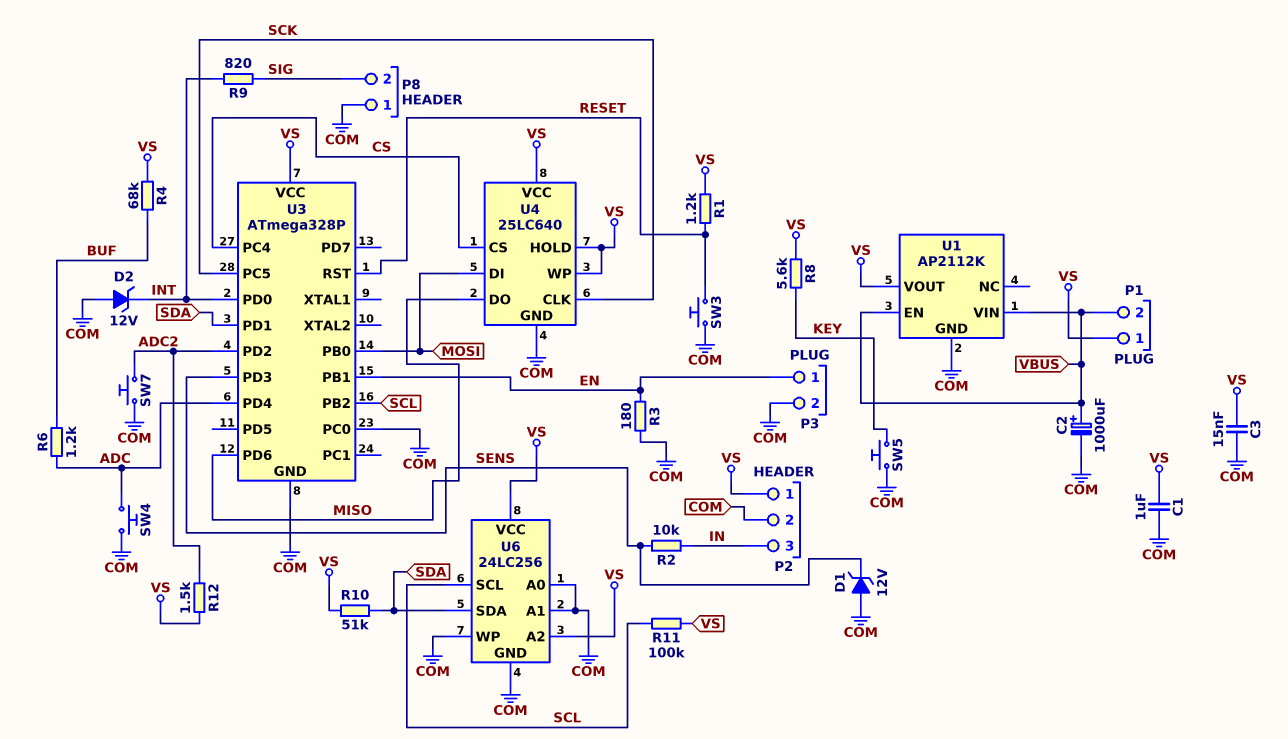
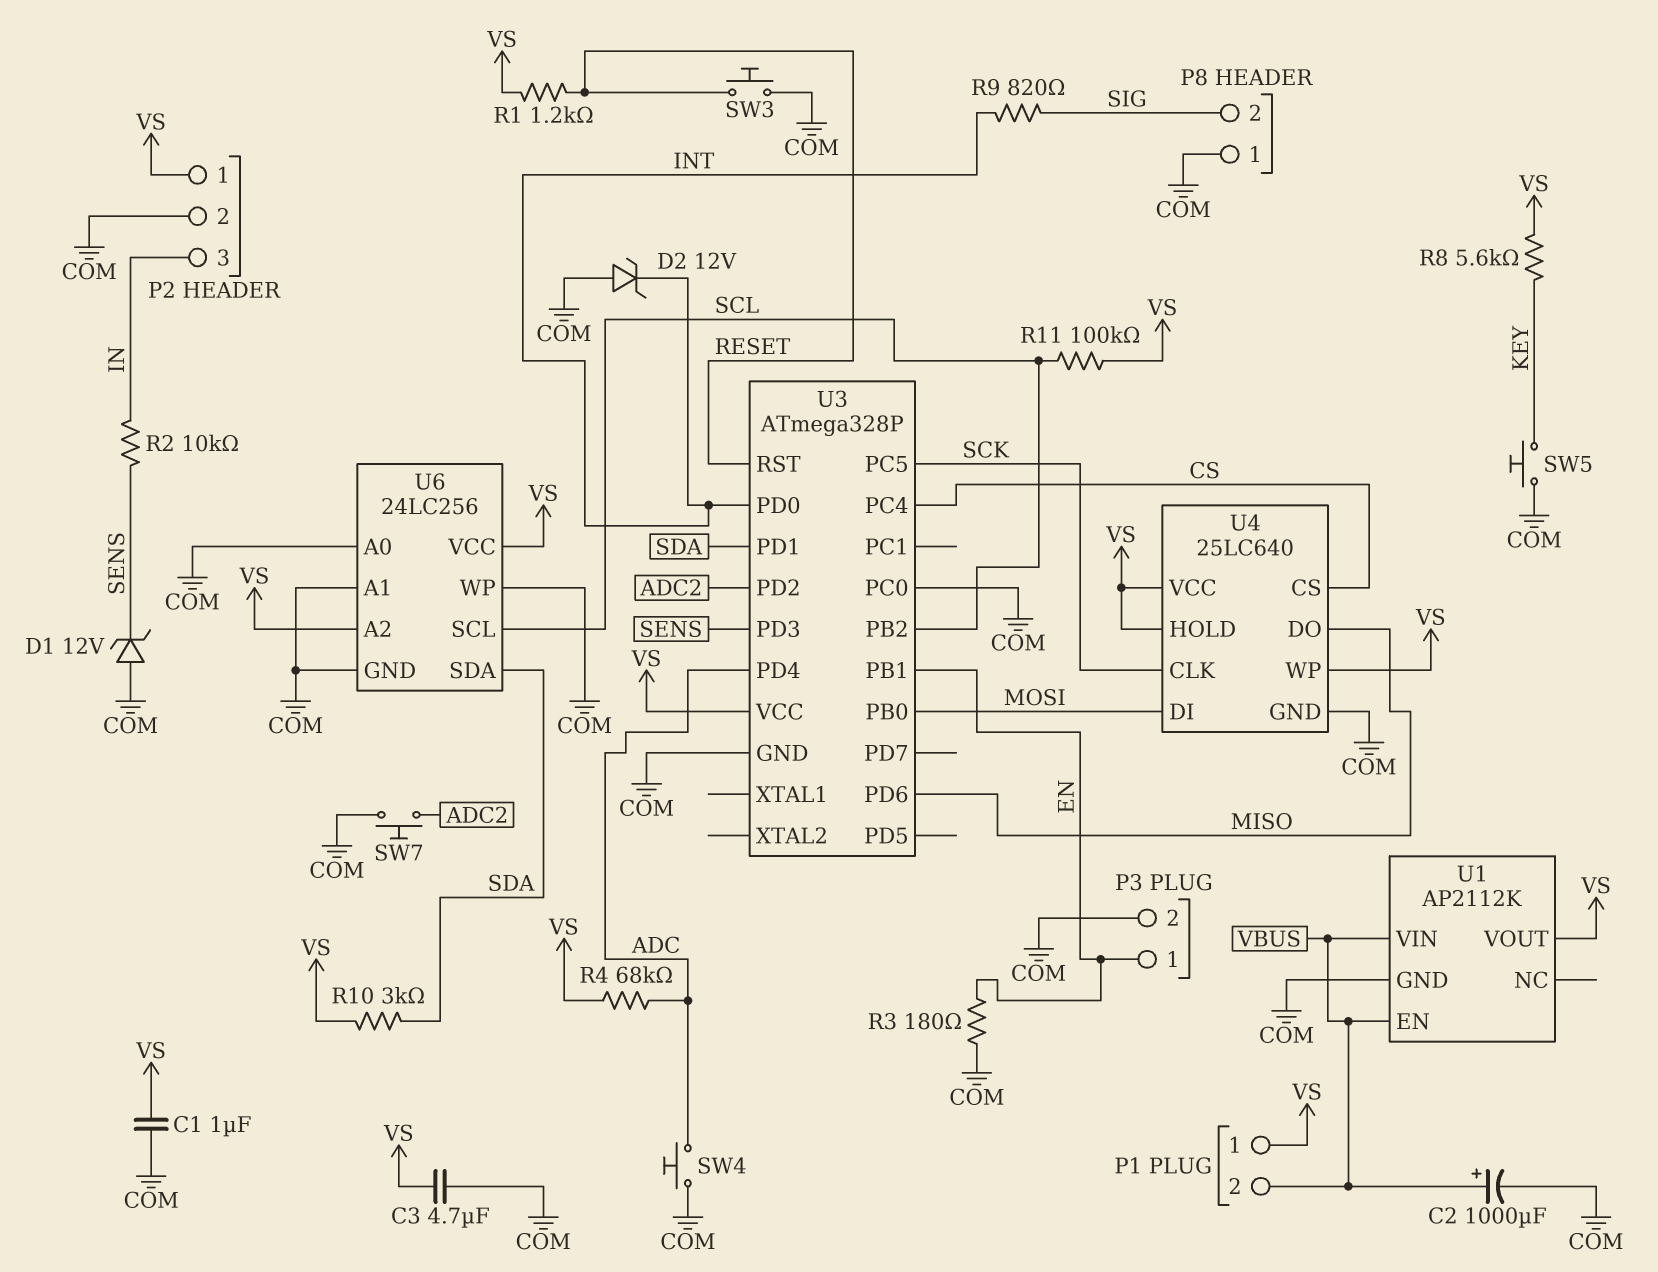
C3: 15nF (COM, VS) -> 4.7uF (COM, VS)
R4: 68k (BUF, VS) -> 68k (ADC, VS)
R6: 1.2k (ADC, BUF) -> none
R10: 51k (SDA, VS) -> 3k (SDA, VS)
R12: 1.5k (ADC2, VS) -> none

